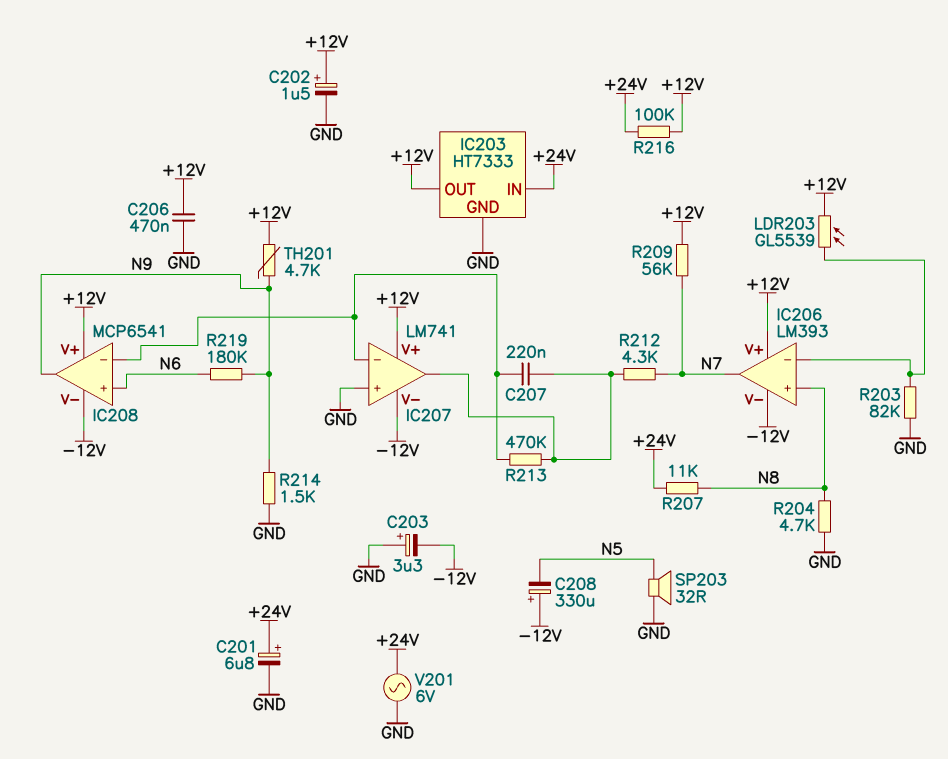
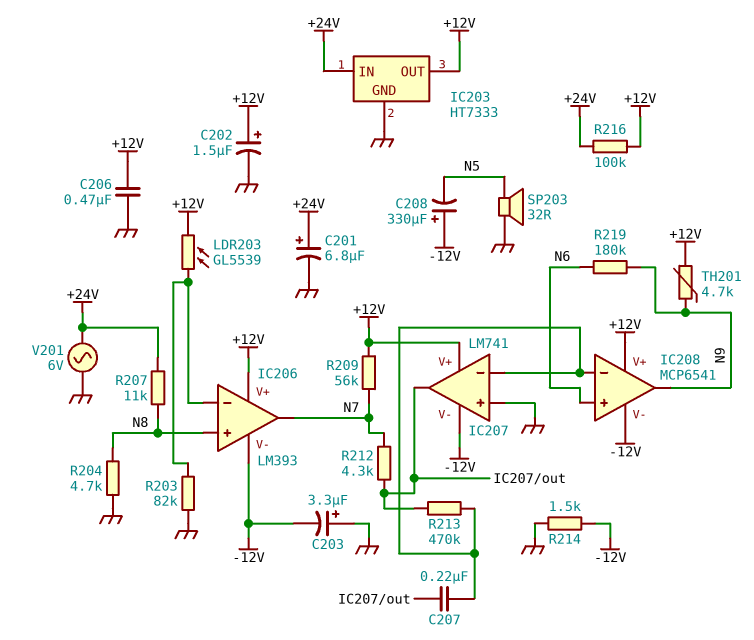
R214: 1.5k (GND, N9) -> 1.5k (-12V, GND)

